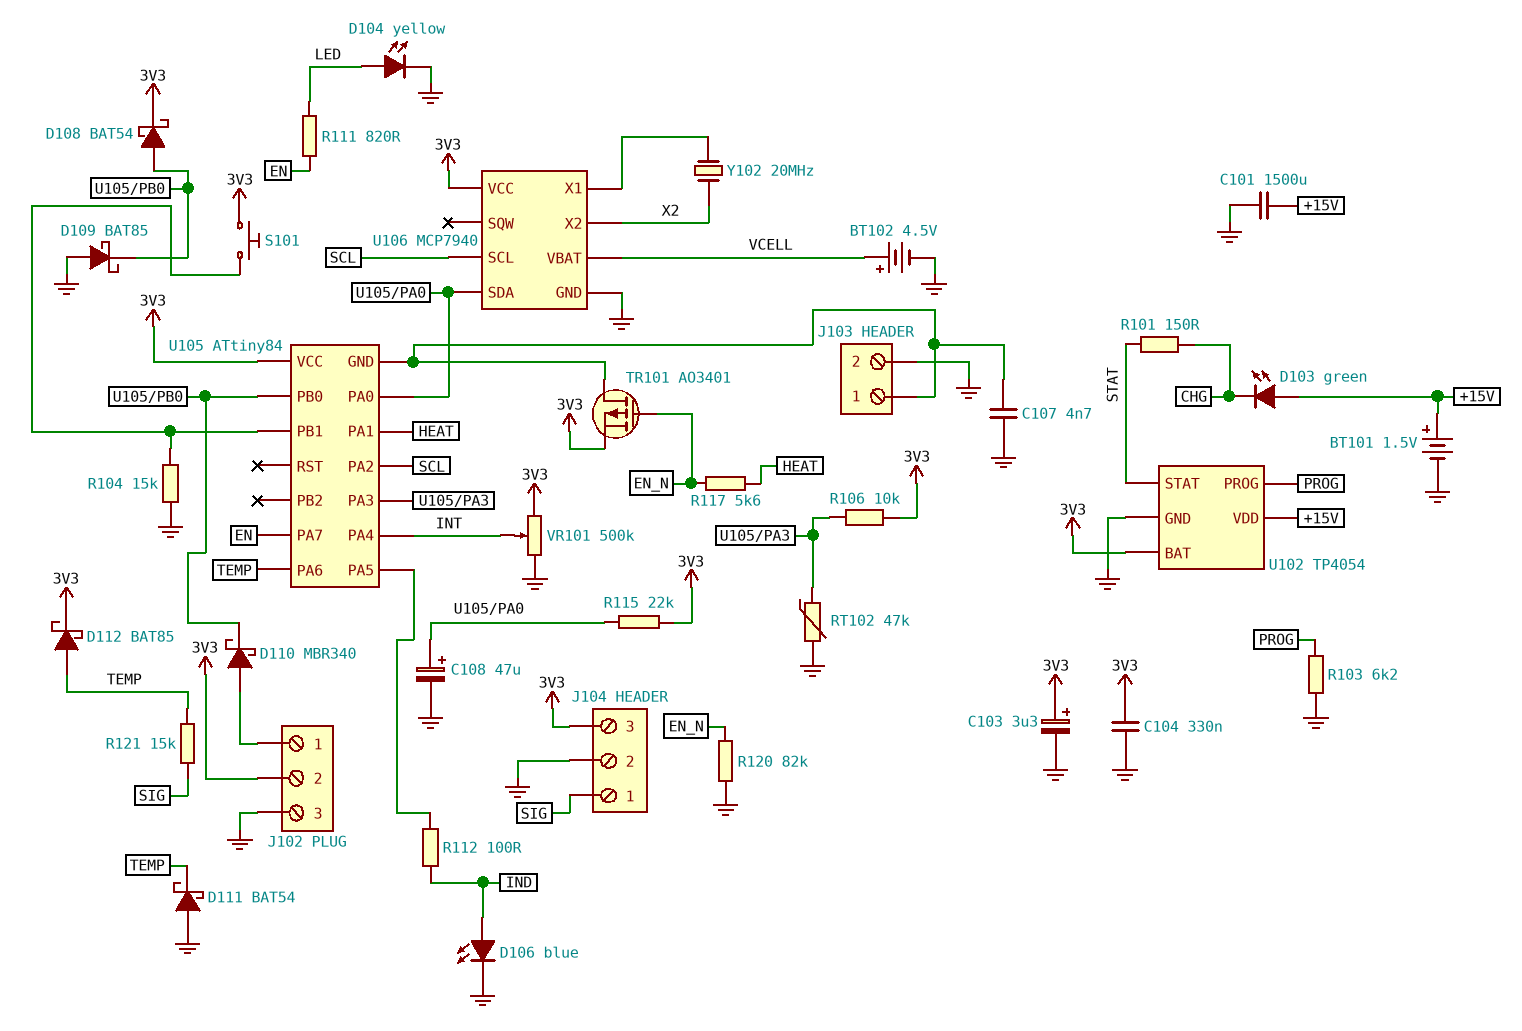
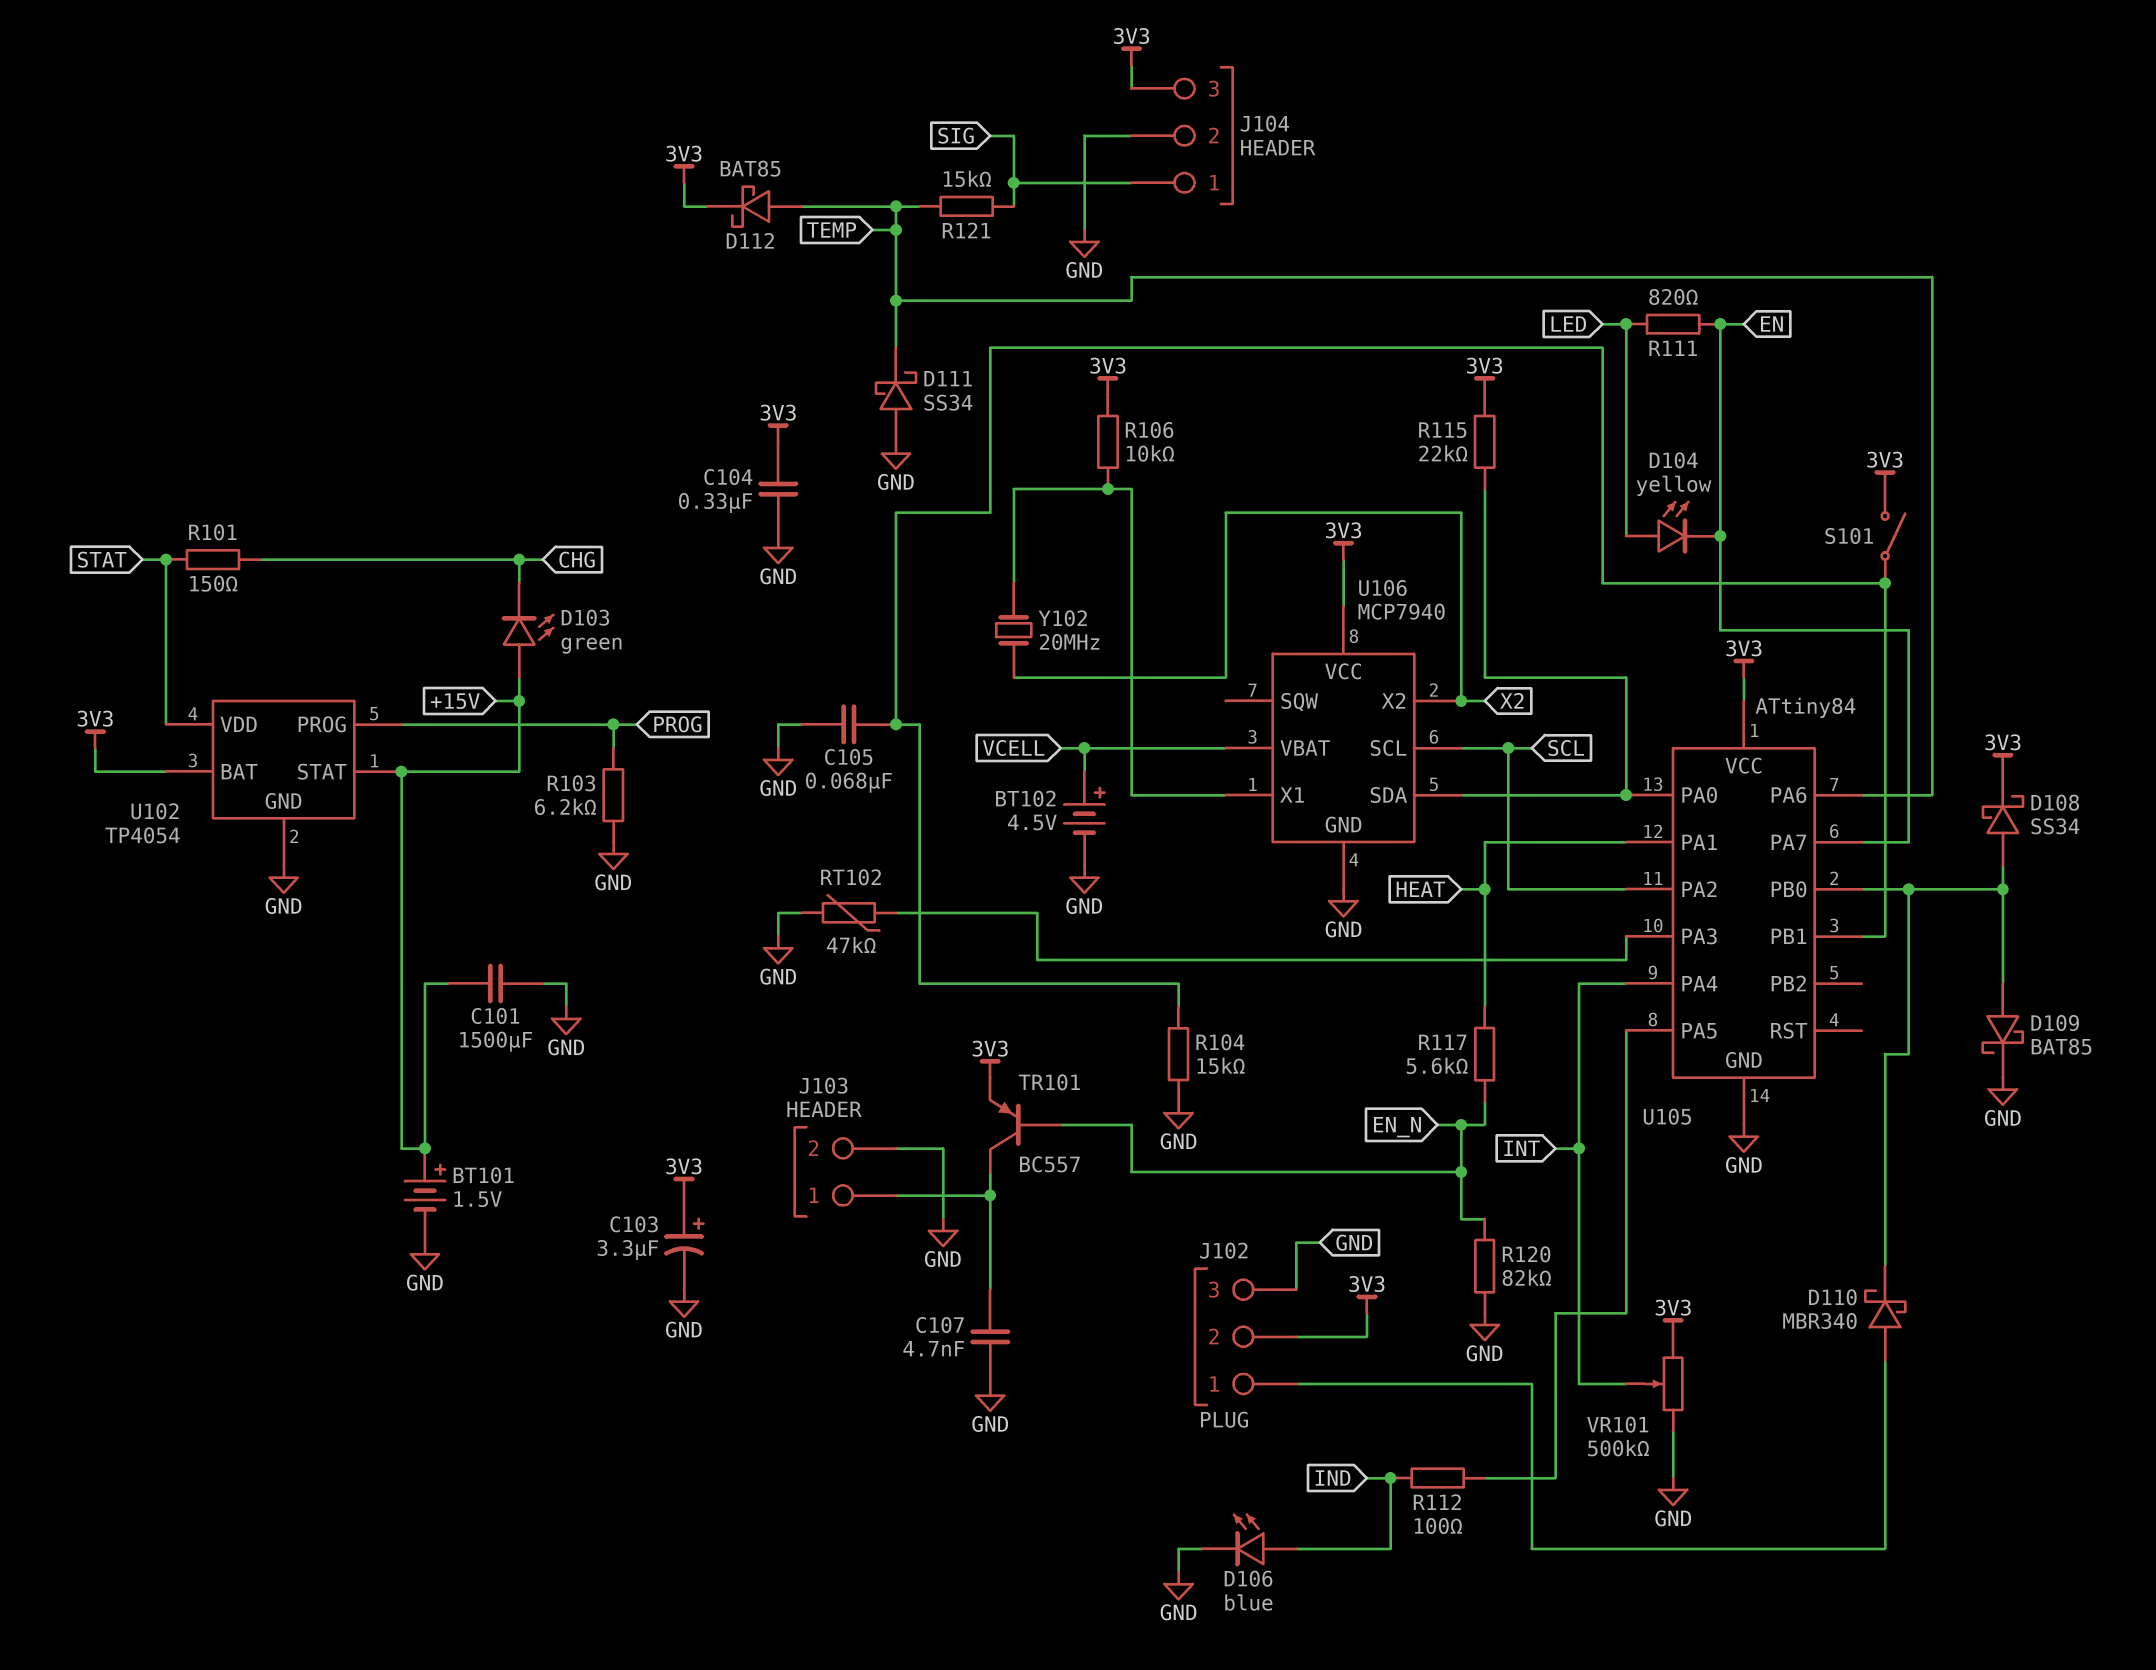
C105: none -> 68nF (GND, U105/PB1)
C108: 47uF (plus U105/PA0, minus GND) -> none
D104: LED yellow (A LED, K GND) -> LED yellow (A LED, K EN)
D108: schottky BAT54 (A U105/PB0, K 3V3) -> schottky SS34 (A U105/PB0, K 3V3)
D109: schottky BAT85 (A GND, K U105/PB0) -> schottky BAT85 (A U105/PB0, K GND)
D111: schottky BAT54 (A GND, K TEMP) -> schottky SS34 (A GND, K TEMP)
R106: 10k (3V3, U105/PA3) -> 10k (3V3, U106/X1)
S101: button (3V3, U105/PB1) -> switch (3V3, U105/PB1)
TR101: PMOS AO3401 (G EN_N, D J103/1, S 3V3) -> PNP BC557 (B EN_N, C J103/1, E 3V3)
U102 pin STAT: STAT -> +15V
U102 pin VDD: +15V -> STAT
U105 pin GND: J103/1 -> GND

